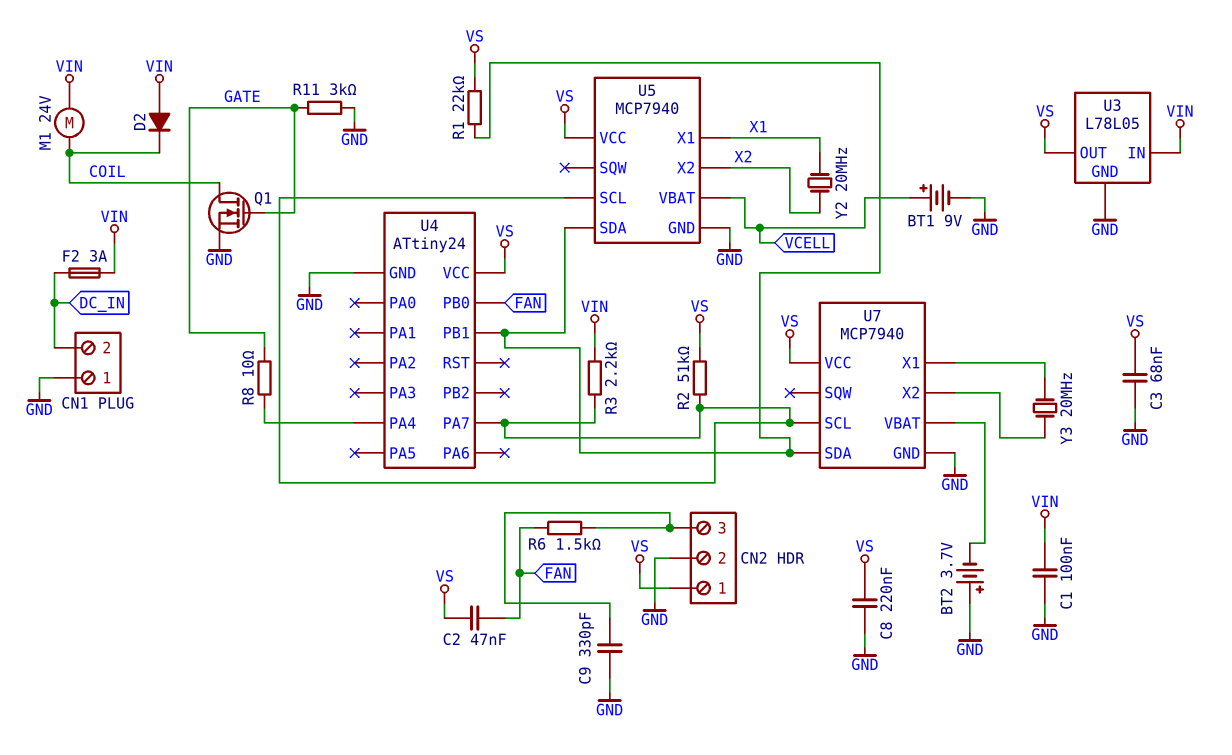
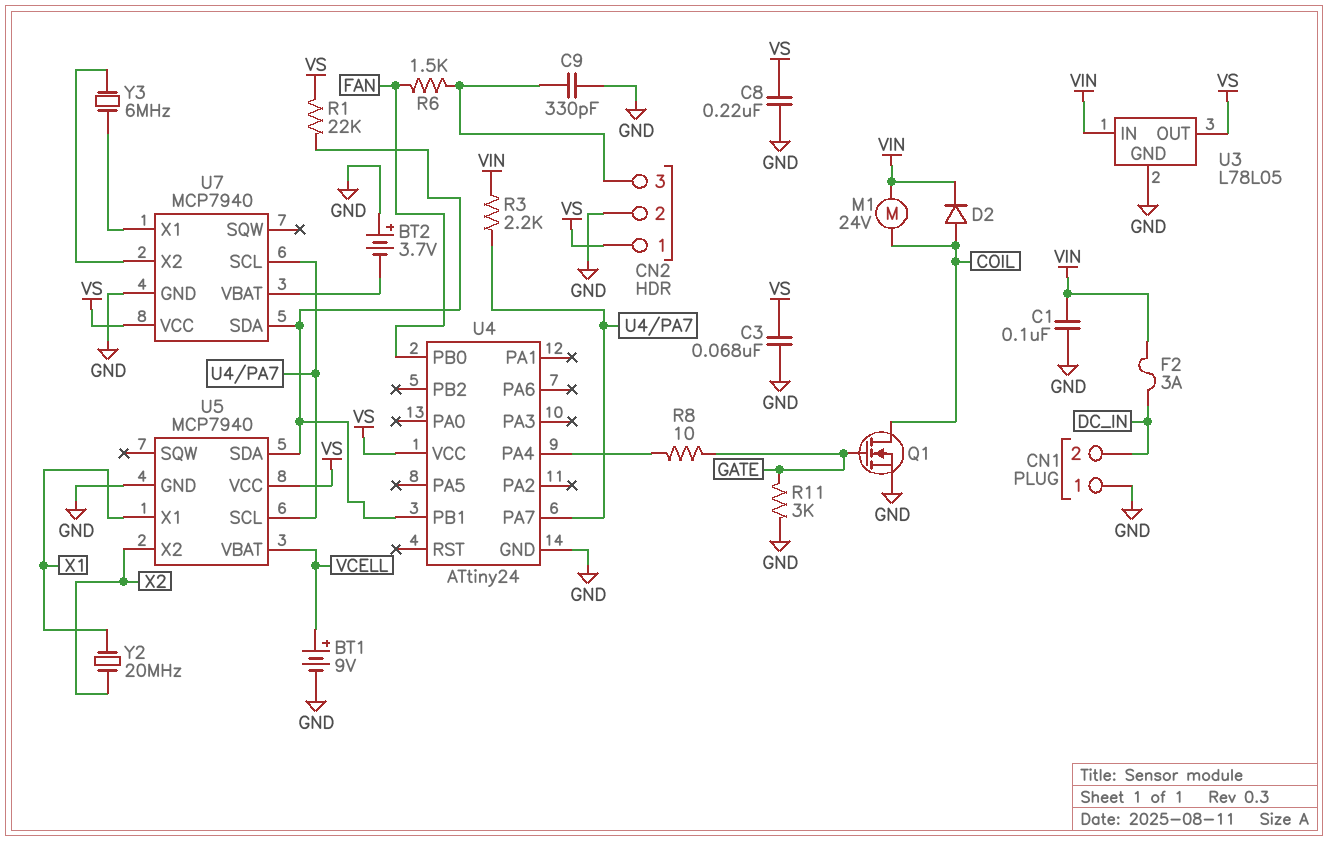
C2: 47nF (FAN, VS) -> none
D2: diode (A VIN, K COIL) -> diode (A COIL, K VIN)
R2: 51k (U4/PA7, VS) -> none
Y3: 20MHz (U7/X1, U7/X2) -> 6MHz (U7/X1, U7/X2)

